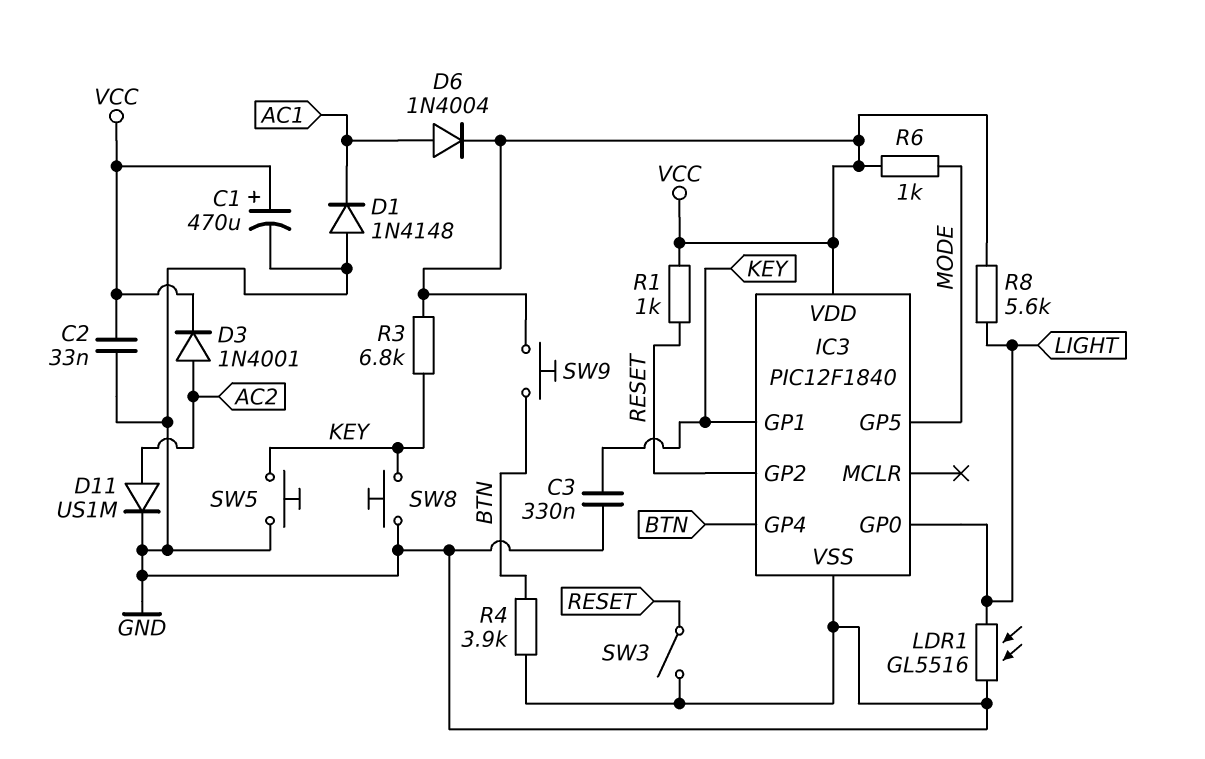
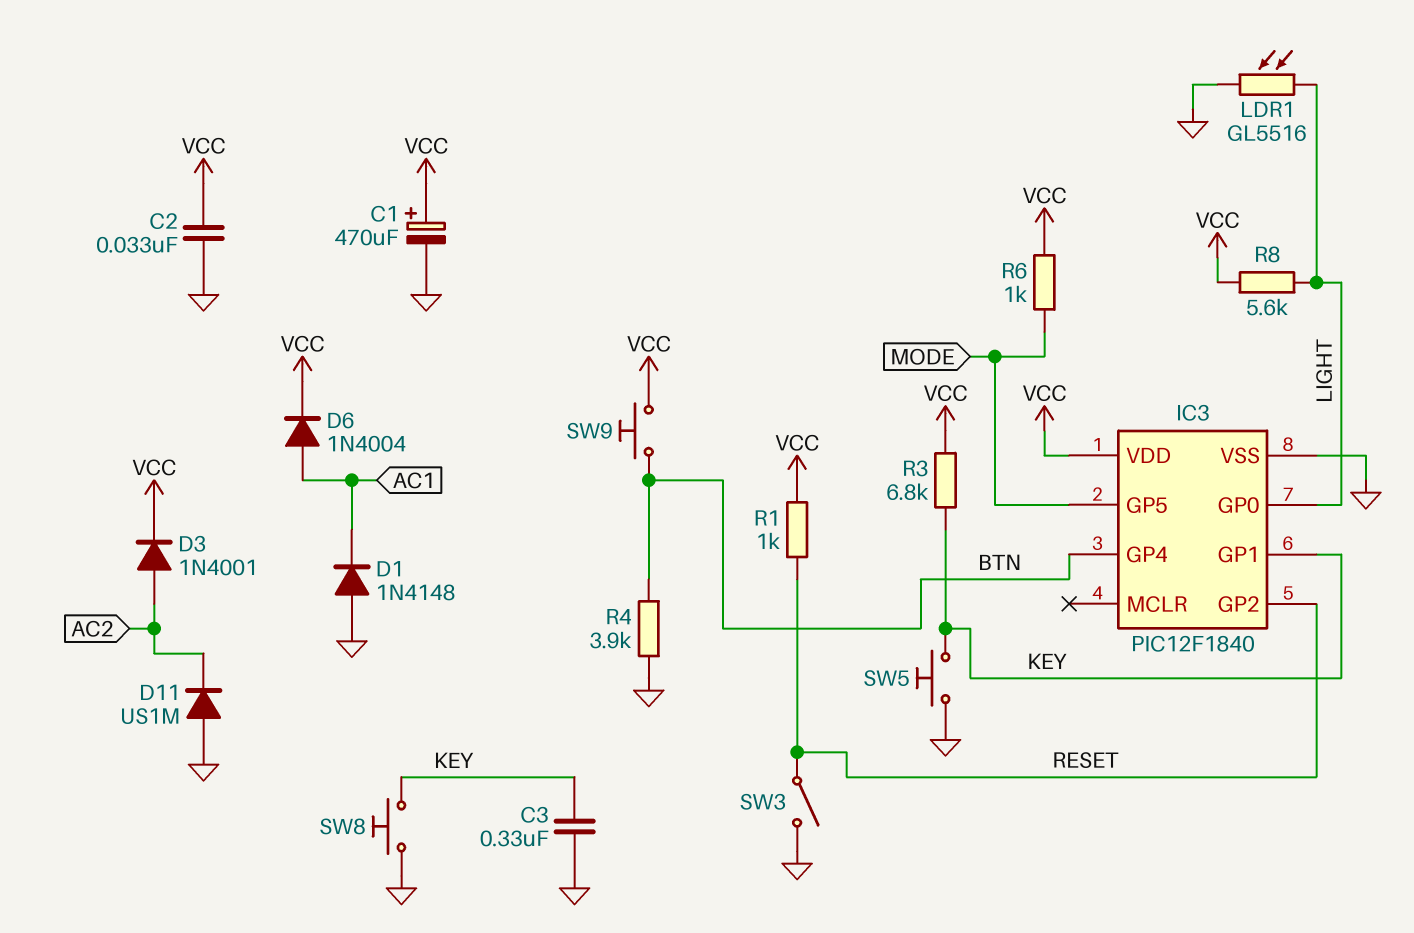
D11: diode US1M (A AC2, K GND) -> diode US1M (A GND, K AC2)

